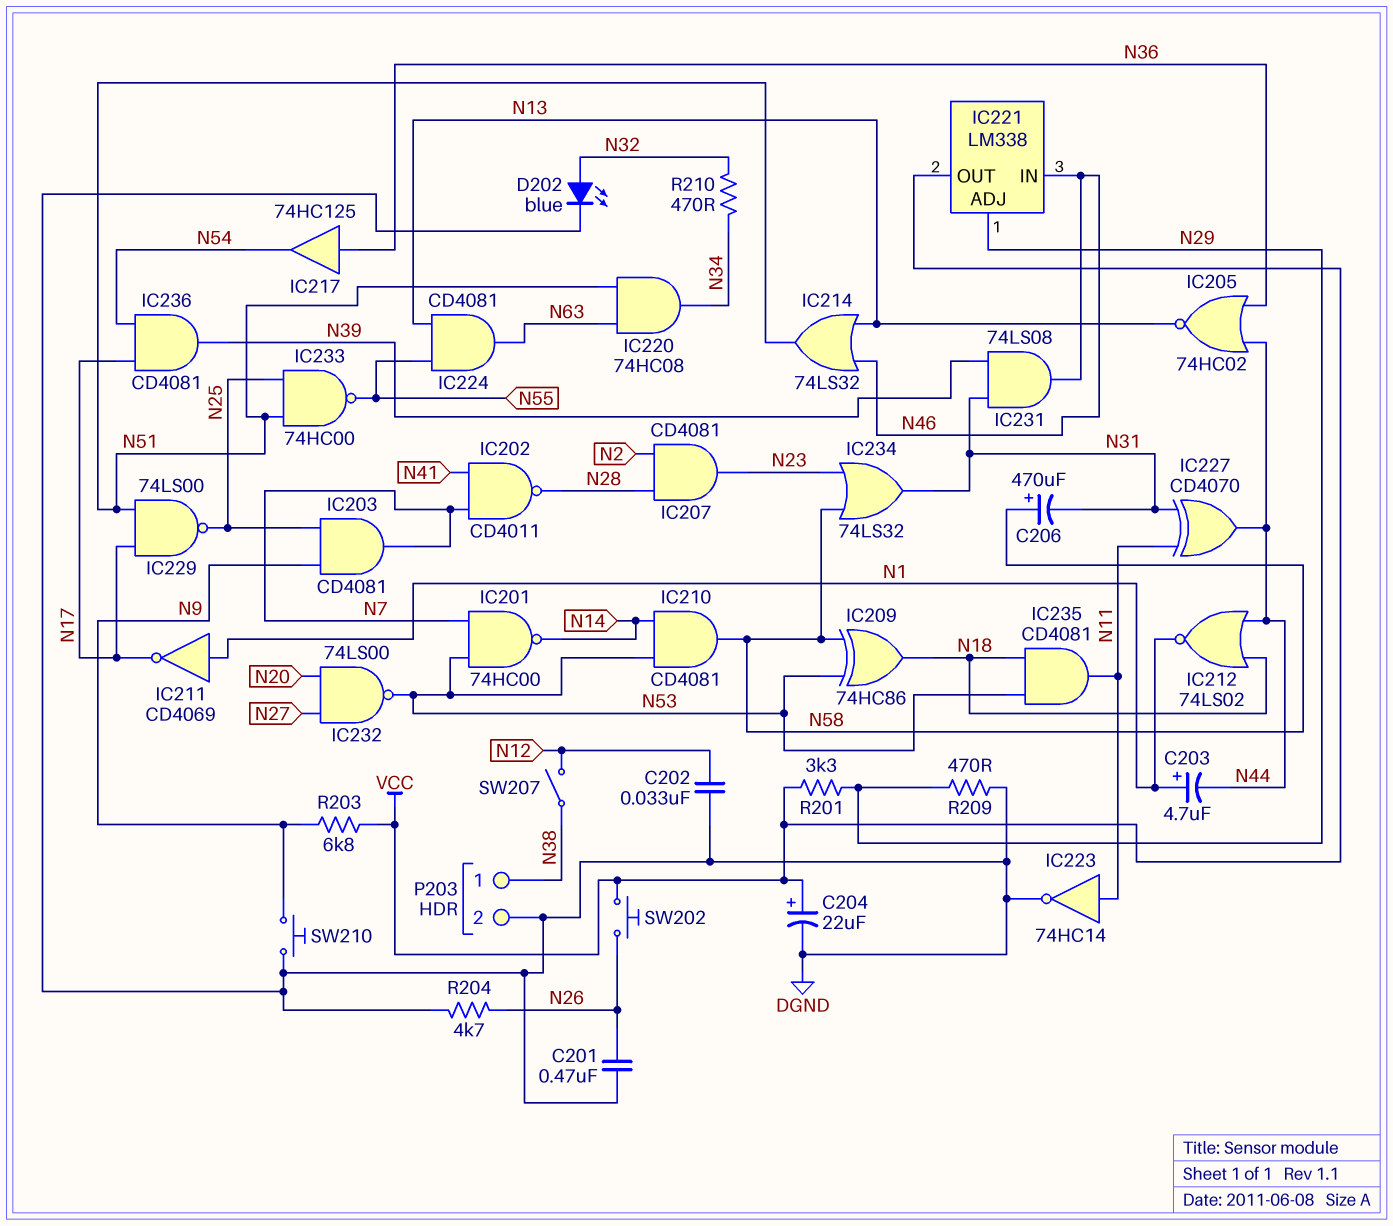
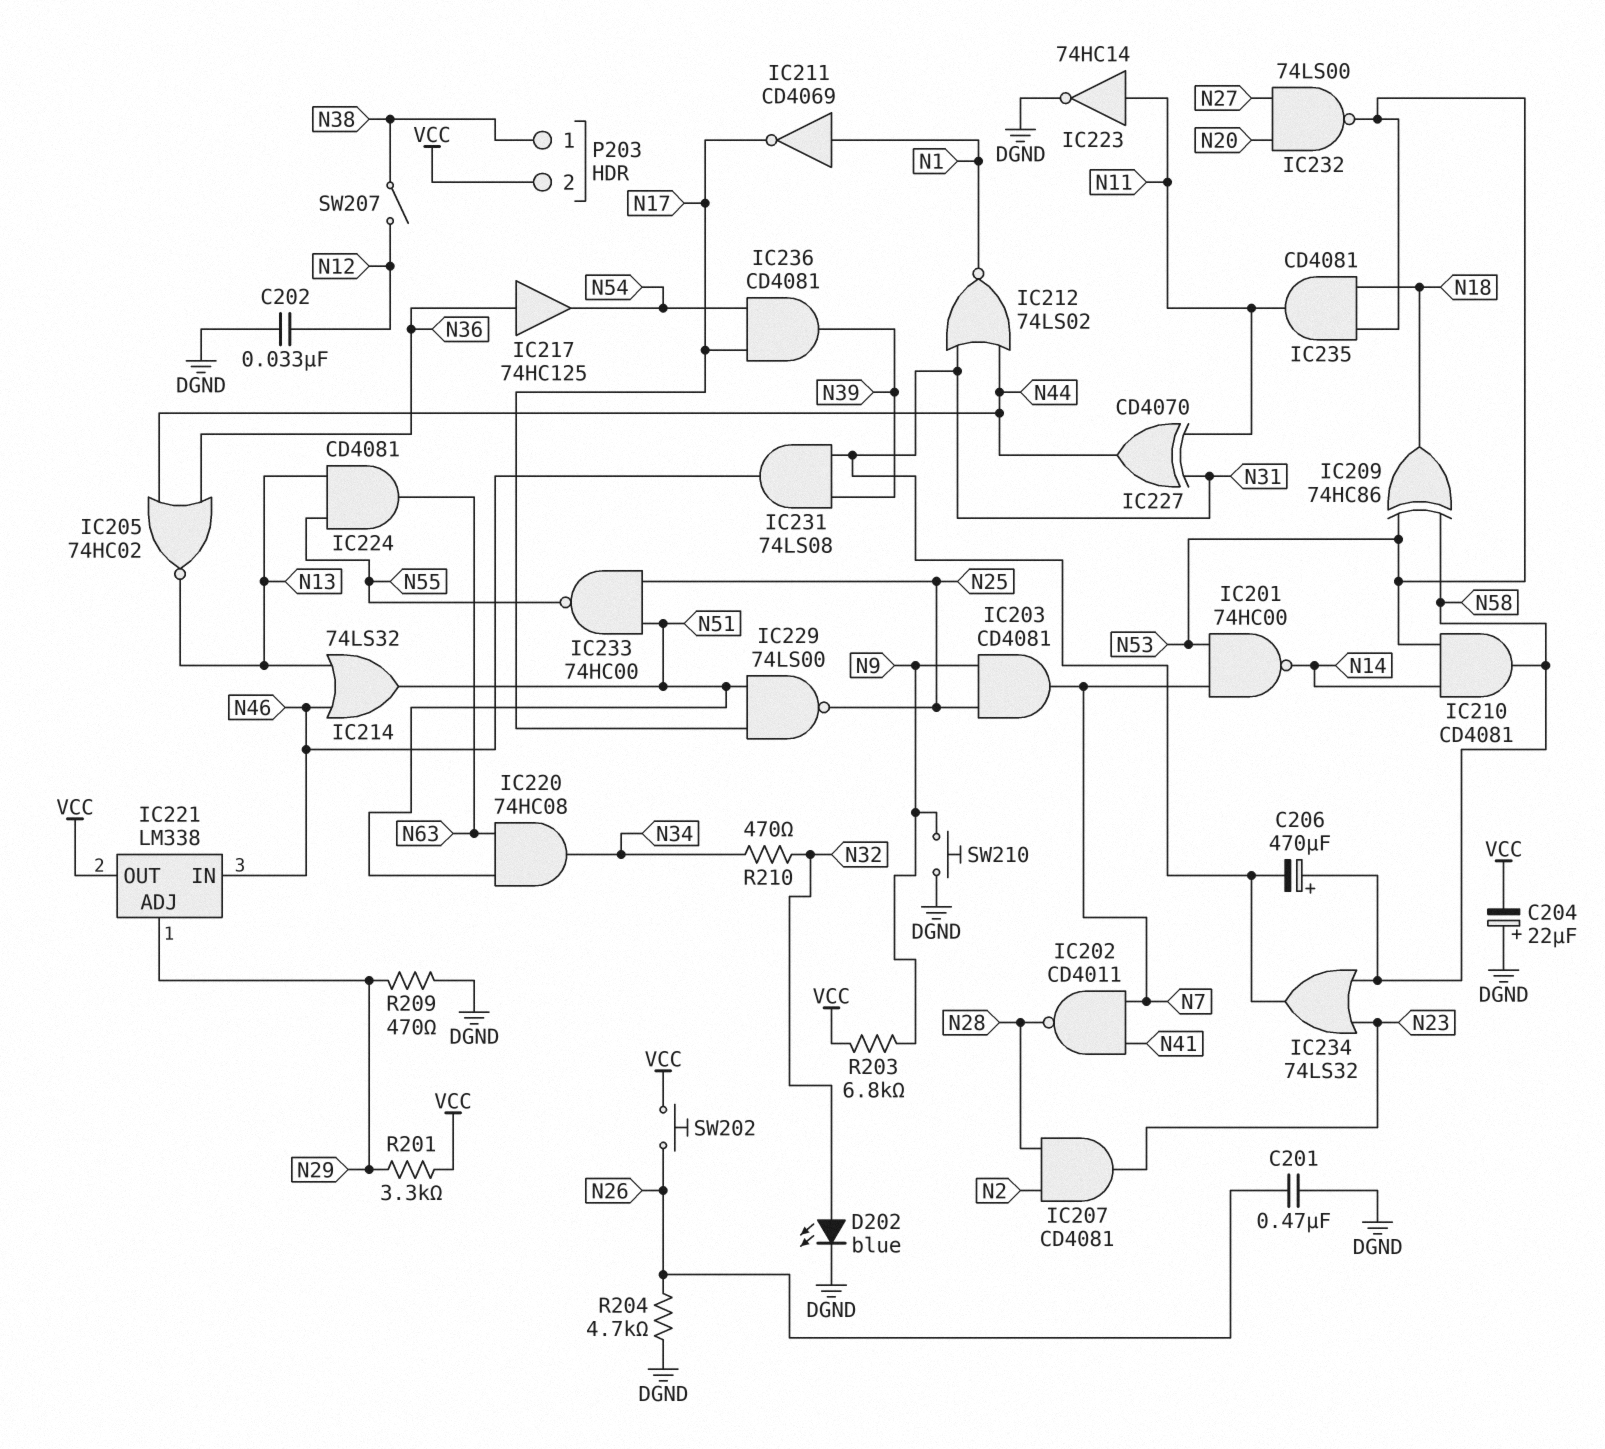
C203: 4.7uF (plus N1, minus N44) -> none
C204: 22uF (plus VCC, minus DGND) -> 22uF (plus DGND, minus VCC)
IC212: NOR 74LS02 (in N18, in N44, out N1) -> NOR 74LS02 (in N31, in N44, out N1)
P203 pin 2: DGND -> VCC

